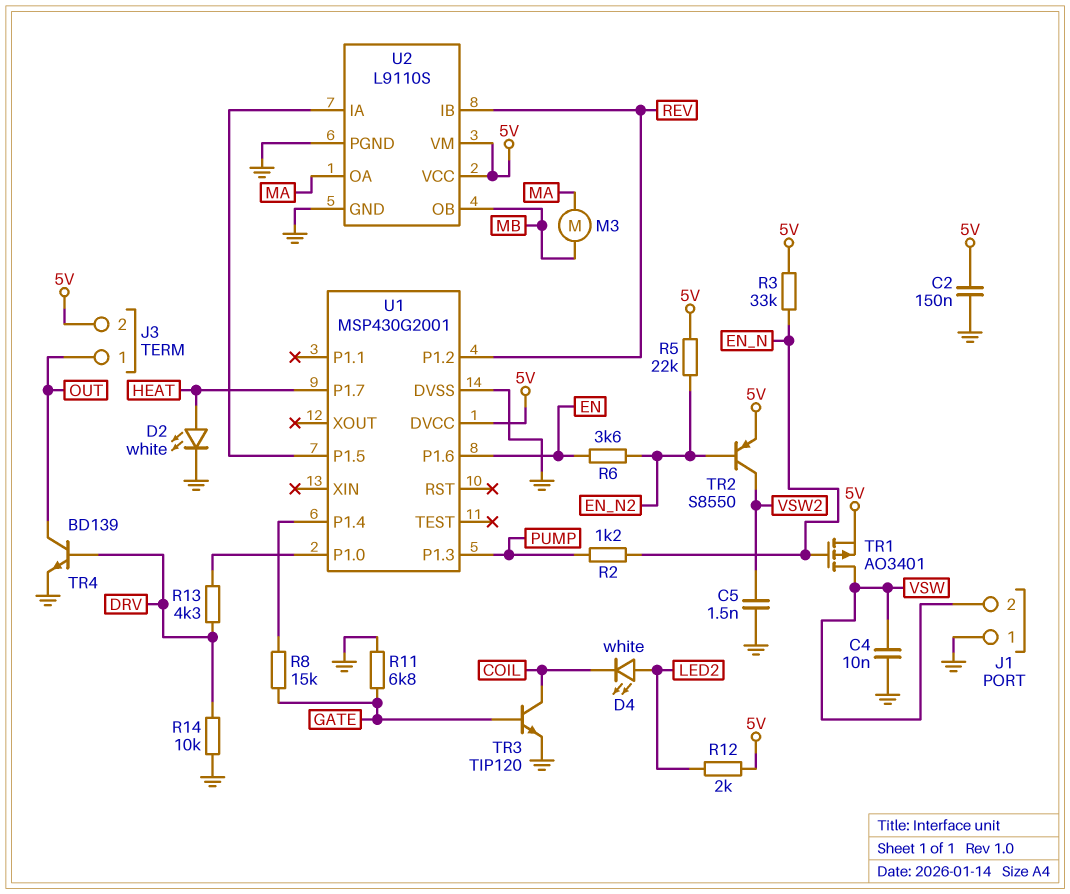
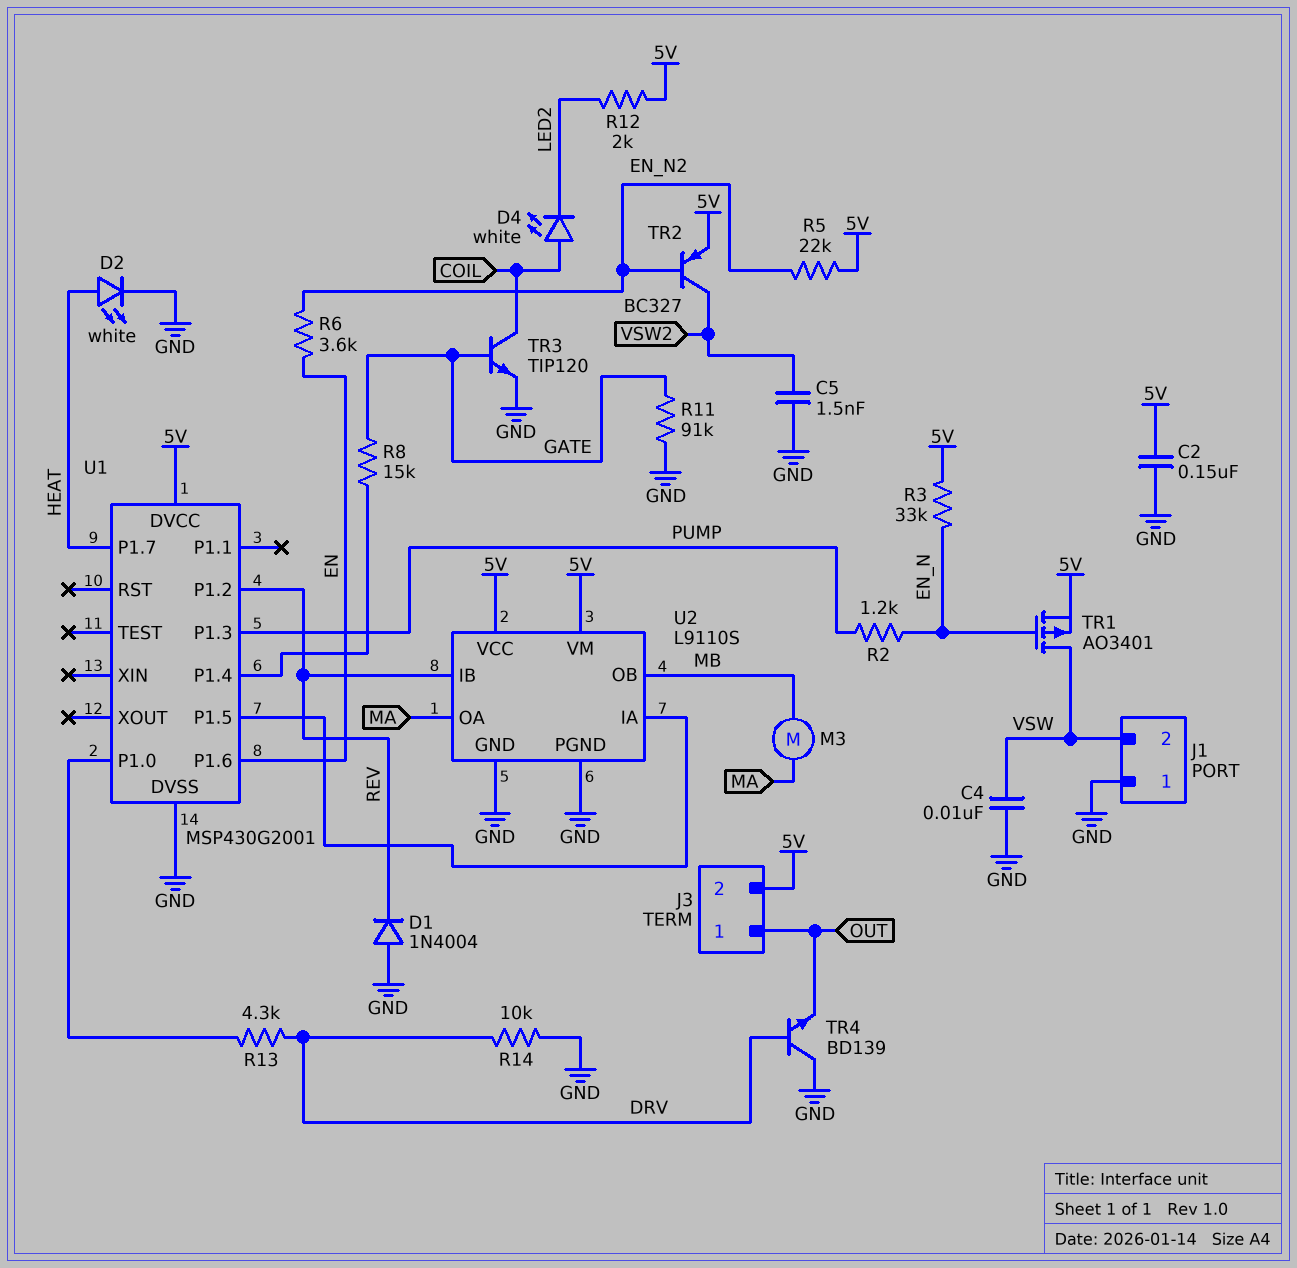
D1: none -> diode 1N4004 (A GND, K REV)
D4: LED white (A LED2, K COIL) -> LED white (A COIL, K LED2)
R11: 6.8k (GATE, GND) -> 91k (GATE, GND)
TR2: PNP S8550 (B EN_N2, C VSW2, E 5V) -> PNP BC327 (B EN_N2, C VSW2, E 5V)
TR4: NPN BD139 (B DRV, C OUT, E GND) -> NPN BD139 (B DRV, C GND, E OUT)

